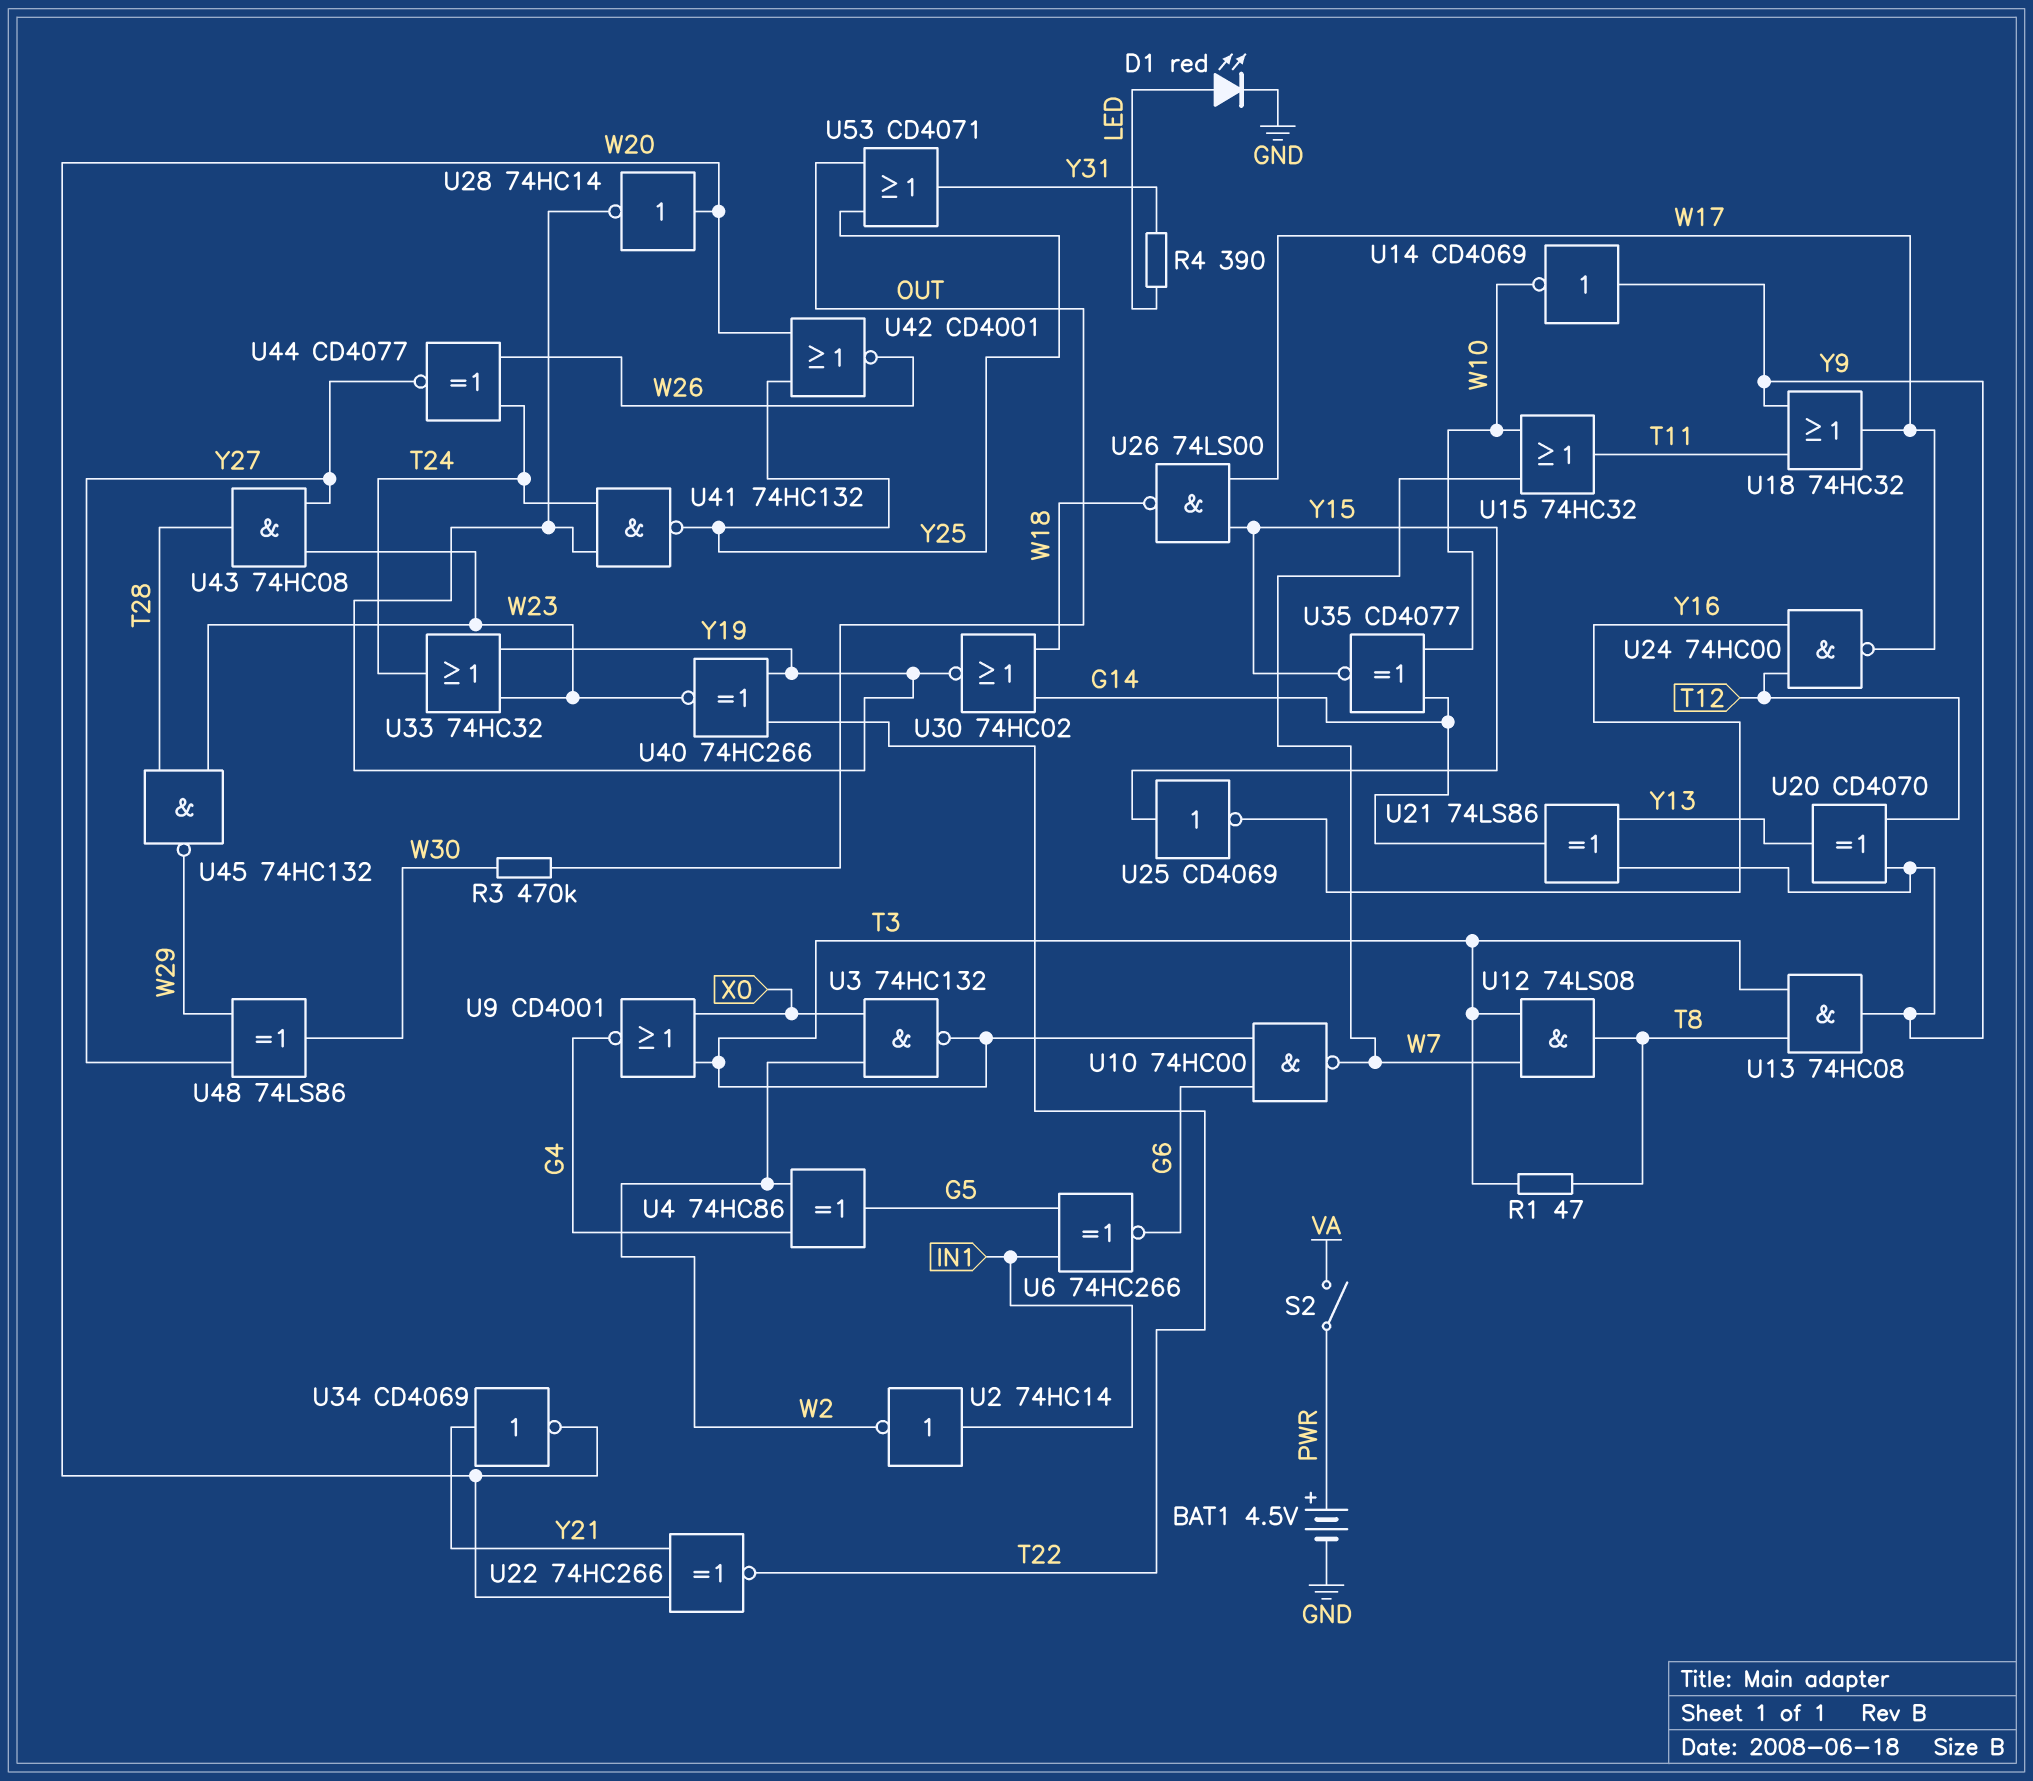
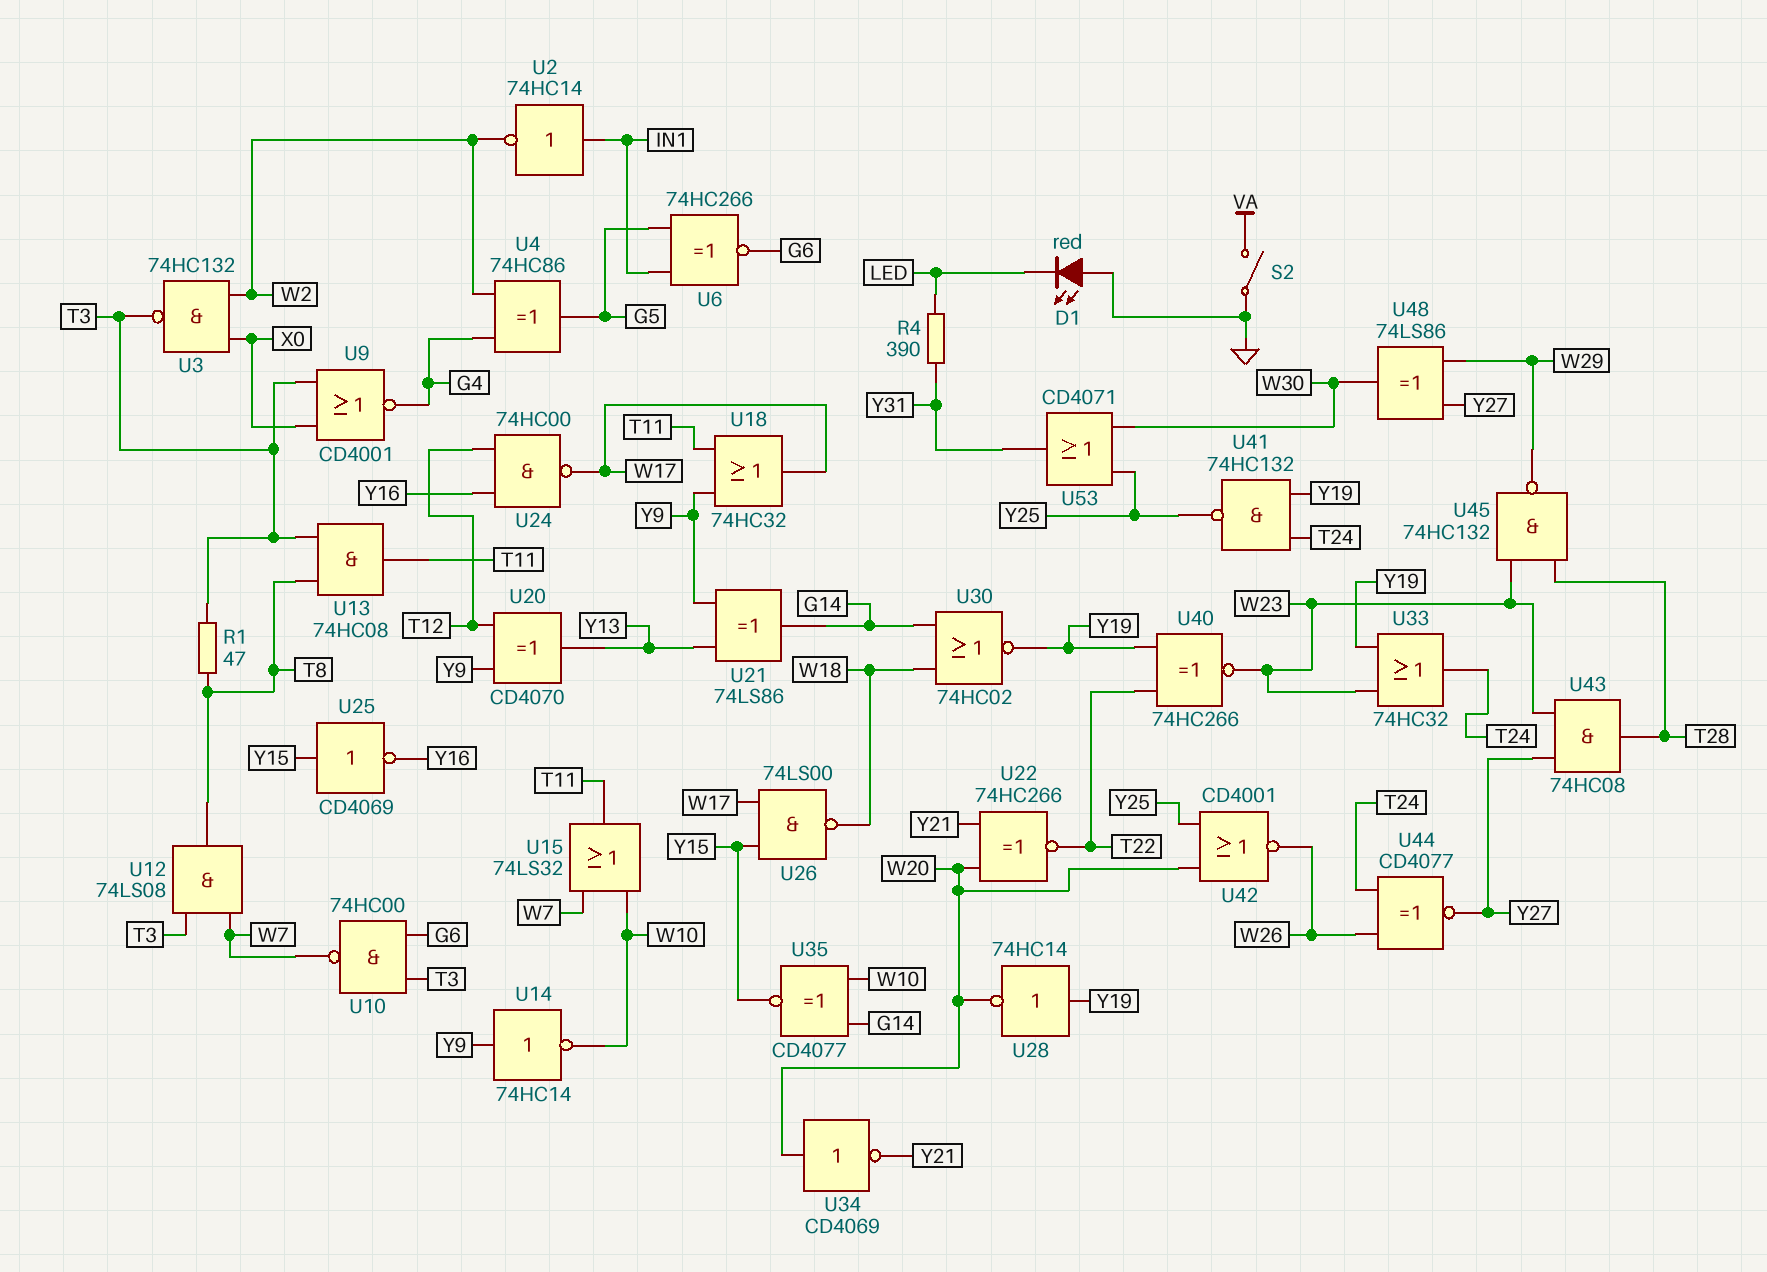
BAT1: 4.5V (plus PWR, minus GND) -> none
D1: LED red (A LED, K GND) -> LED red (A GND, K LED)
R3: 470k (OUT, W30) -> none
S2: switch (PWR, VA) -> switch (GND, VA)
U13: AND 74HC08 (in T3, in T8, out Y9) -> AND 74HC08 (in T3, in T8, out T11)
U14: NOT CD4069 (in Y9, out W10) -> NOT 74HC14 (in Y9, out W10)
U15: OR 74HC32 (in W7, in W10, out T11) -> OR 74LS32 (in W7, in W10, out T11)
U28: NOT 74HC14 (in W20, out Y19) -> NOT 74HC14 (in Y19, out W20)
U34: NOT CD4069 (in Y21, out W20) -> NOT CD4069 (in W20, out Y21)
U53: OR CD4071 (in OUT, in Y25, out Y31) -> OR CD4071 (in W30, in Y25, out Y31)

